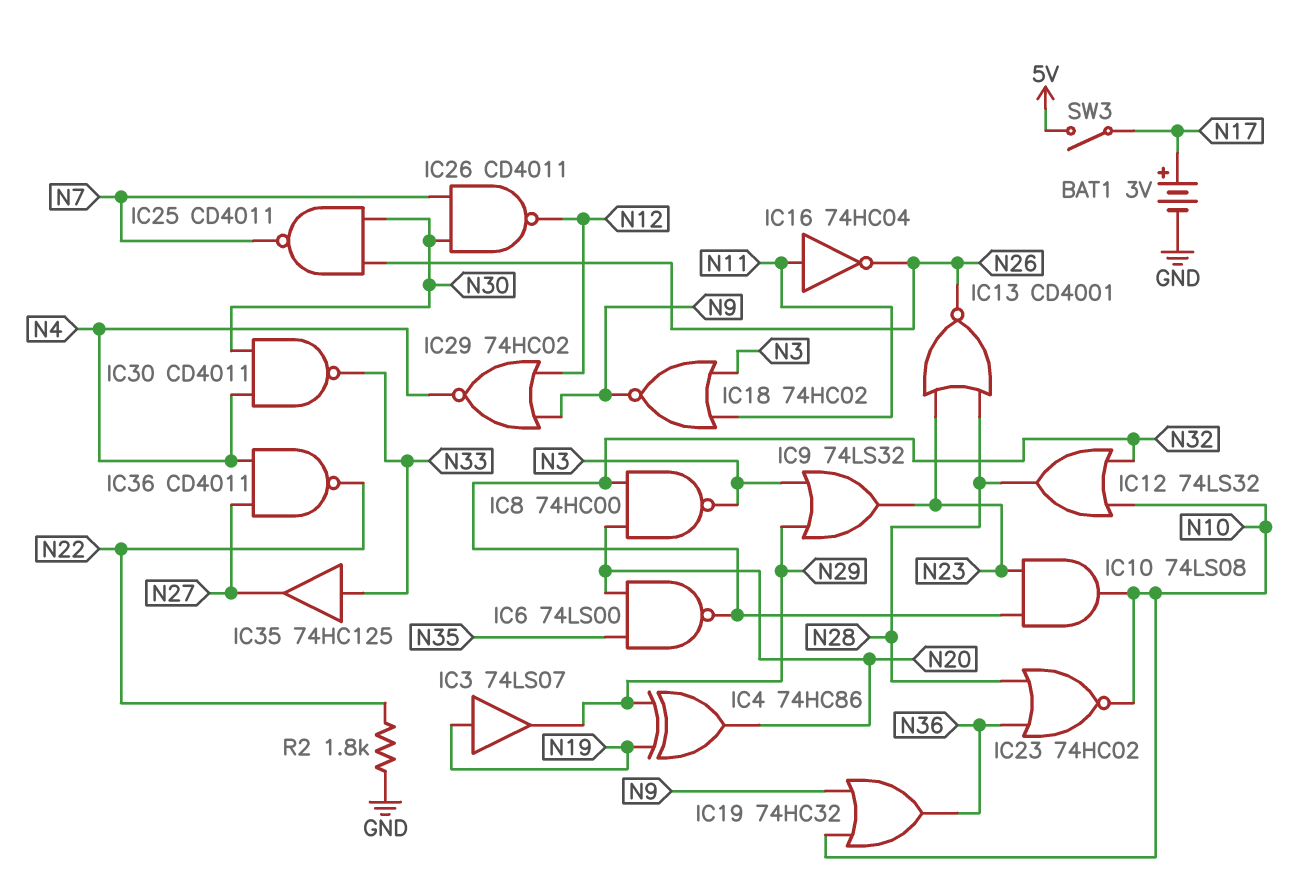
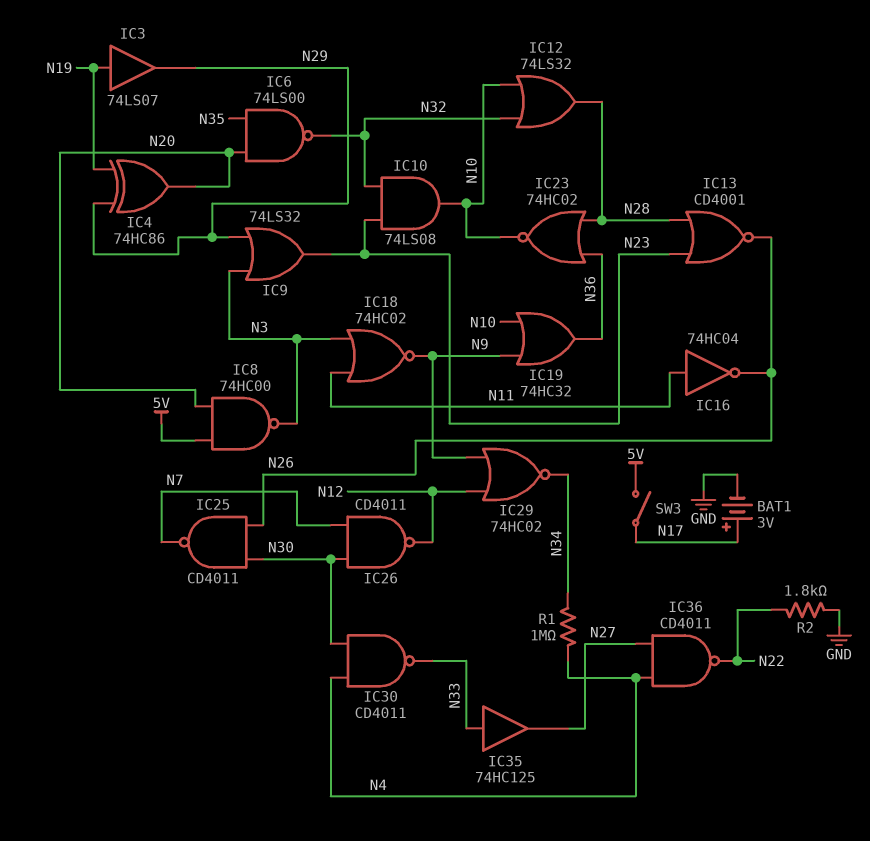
IC8: NAND 74HC00 (in N20, in N32, out N3) -> NAND 74HC00 (in 5V, in N20, out N3)
IC29: NOR 74HC02 (in N9, in N12, out N4) -> NOR 74HC02 (in N9, in N12, out N34)
R1: none -> 1M (N4, N34)

